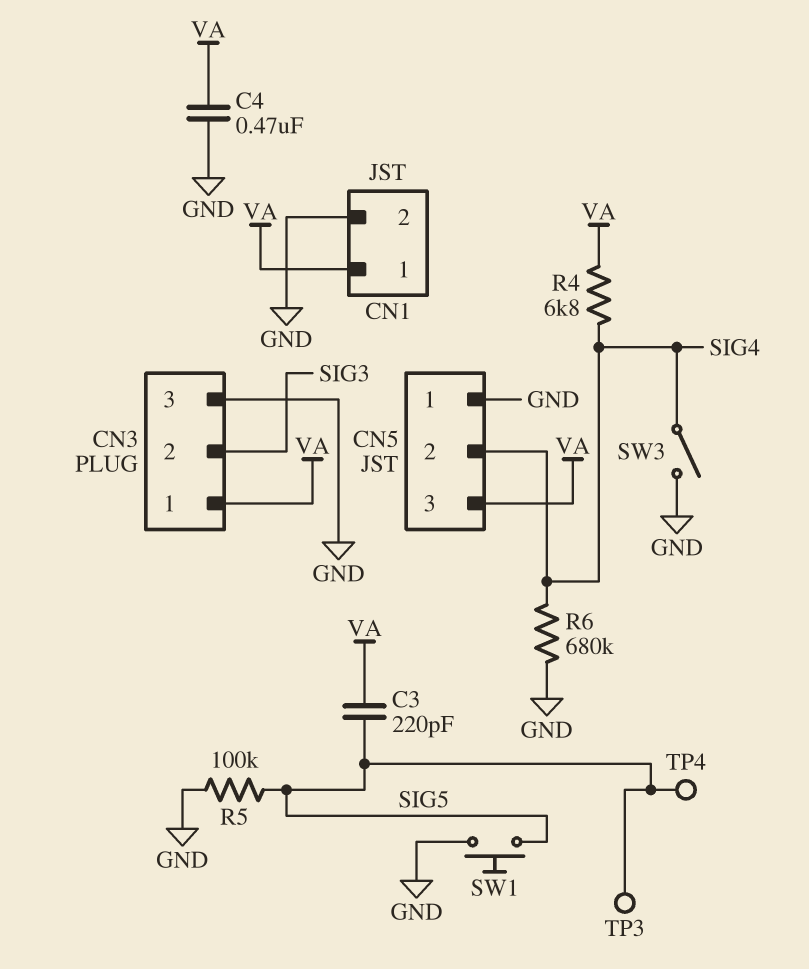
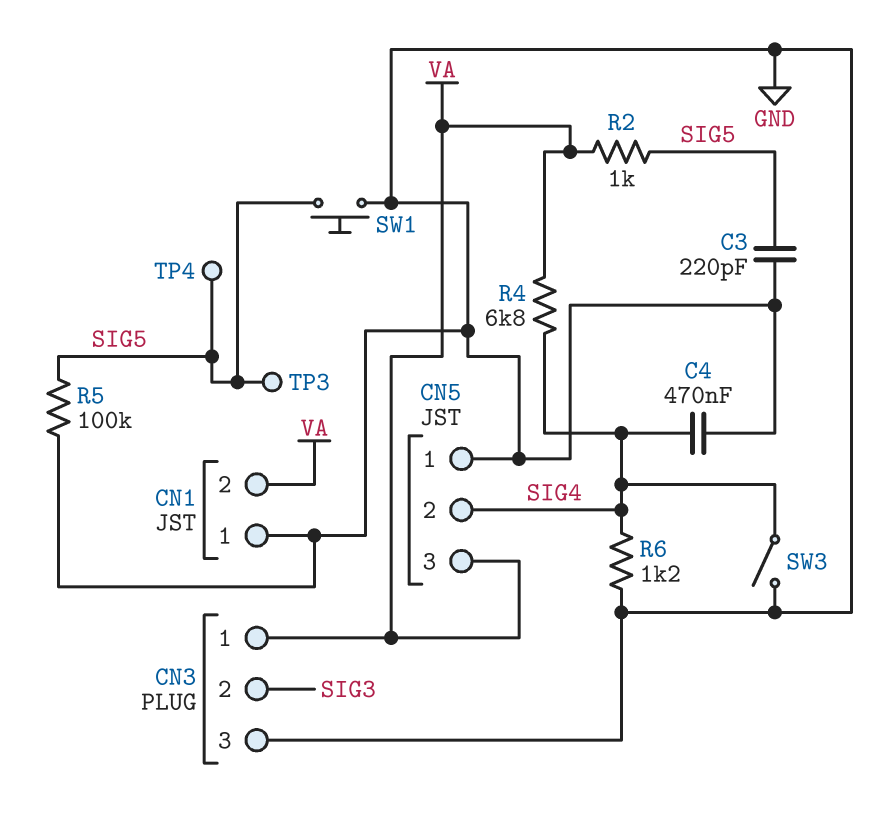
C3: 220pF (SIG5, VA) -> 220pF (GND, SIG5)
C4: 470nF (GND, VA) -> 470nF (GND, SIG4)
CN1 pin 1: VA -> GND
CN1 pin 2: GND -> VA
R2: none -> 1k (SIG5, VA)
R6: 680k (GND, SIG4) -> 1.2k (GND, SIG4)

